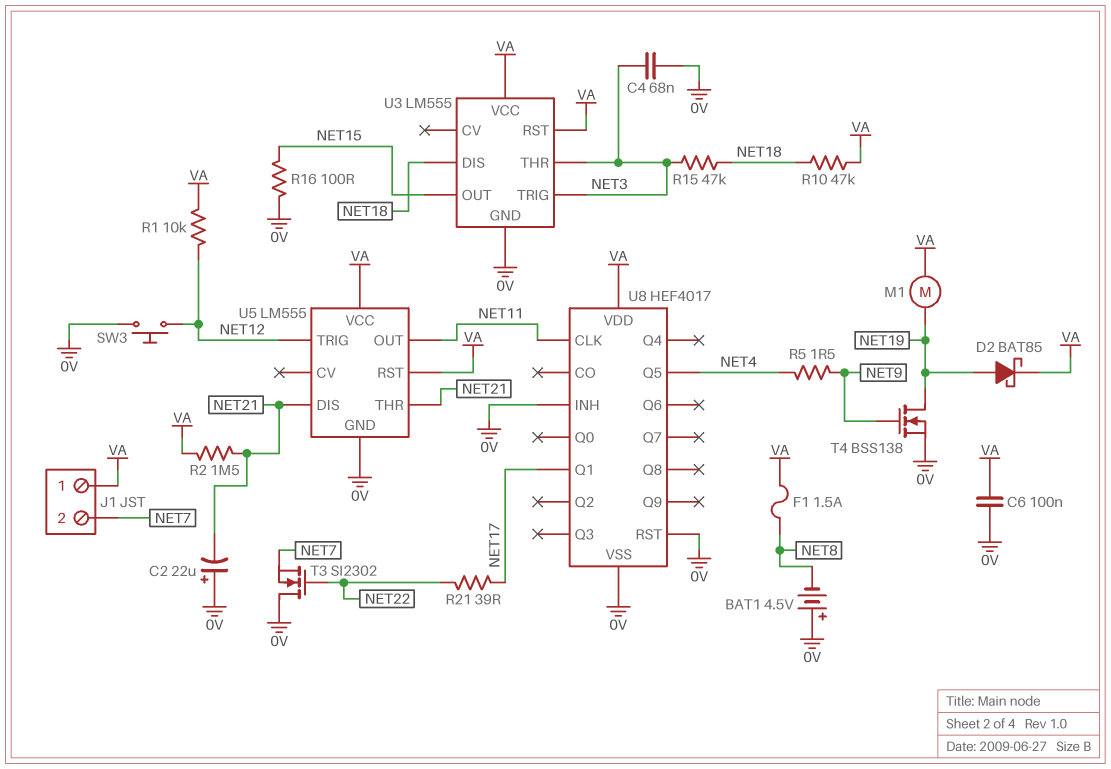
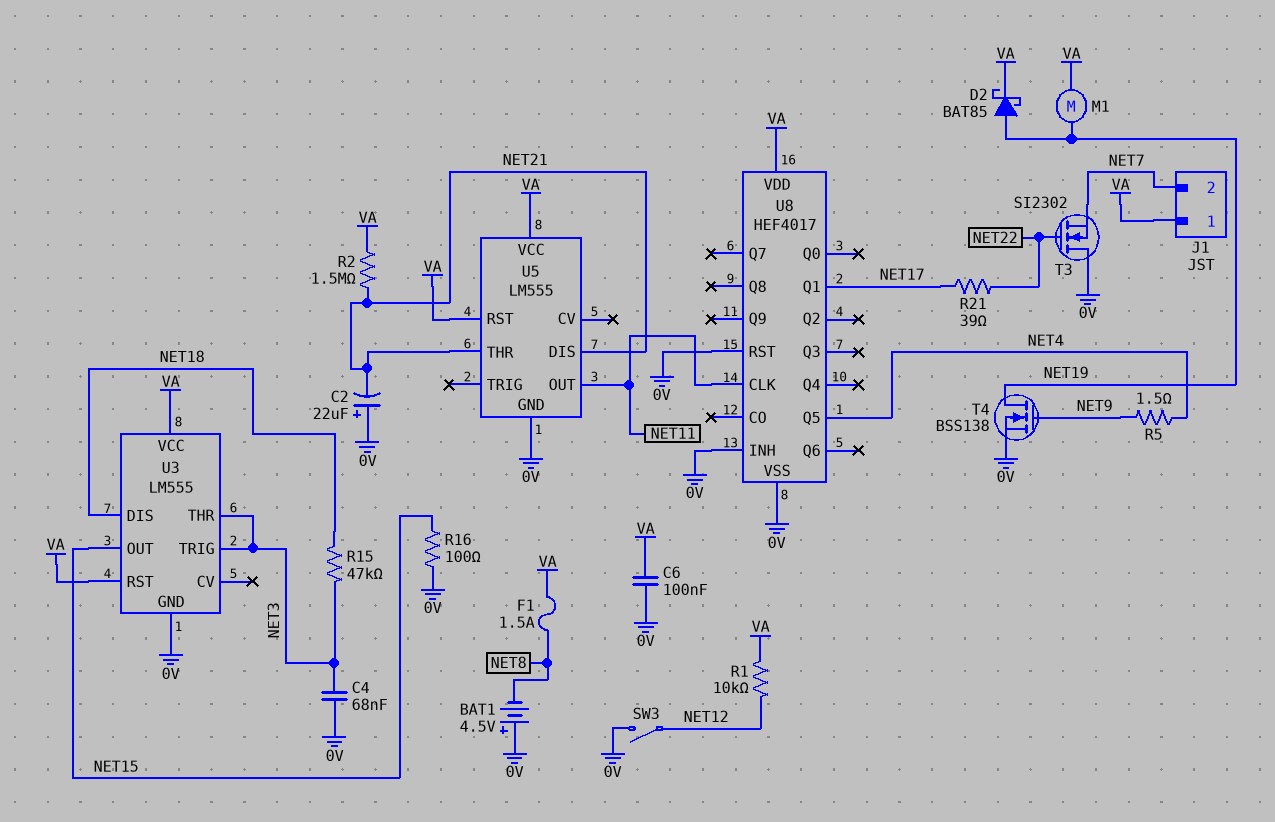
R10: 47k (NET18, VA) -> none
SW3: button (0V, NET12) -> switch (0V, NET12)
U5 pin TRIG: NET12 -> none

